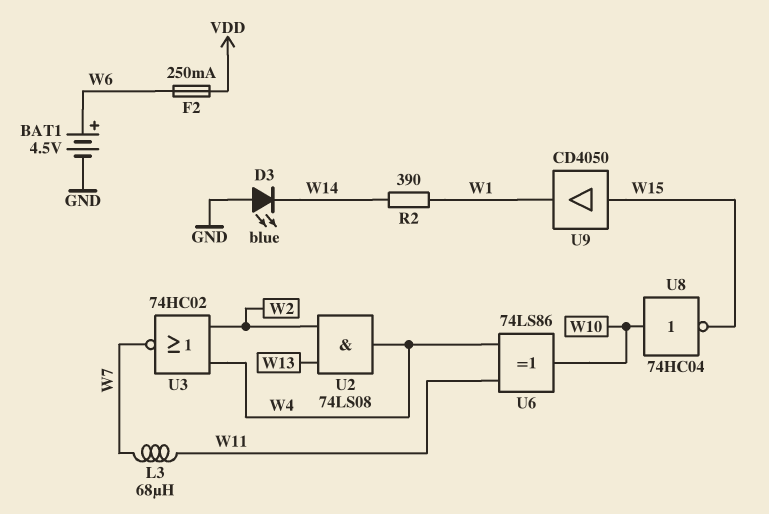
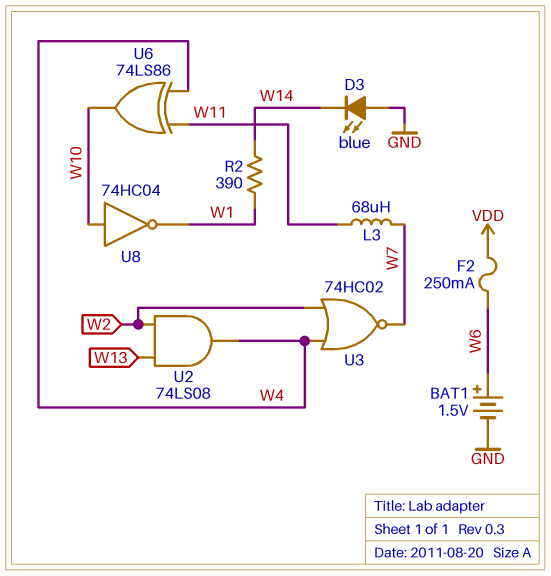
BAT1: 4.5V (plus W6, minus GND) -> 1.5V (plus W6, minus GND)
U8: NOT 74HC04 (in W10, out W15) -> NOT 74HC04 (in W10, out W1)
U9: buffer CD4050 (in W15, out W1) -> none

